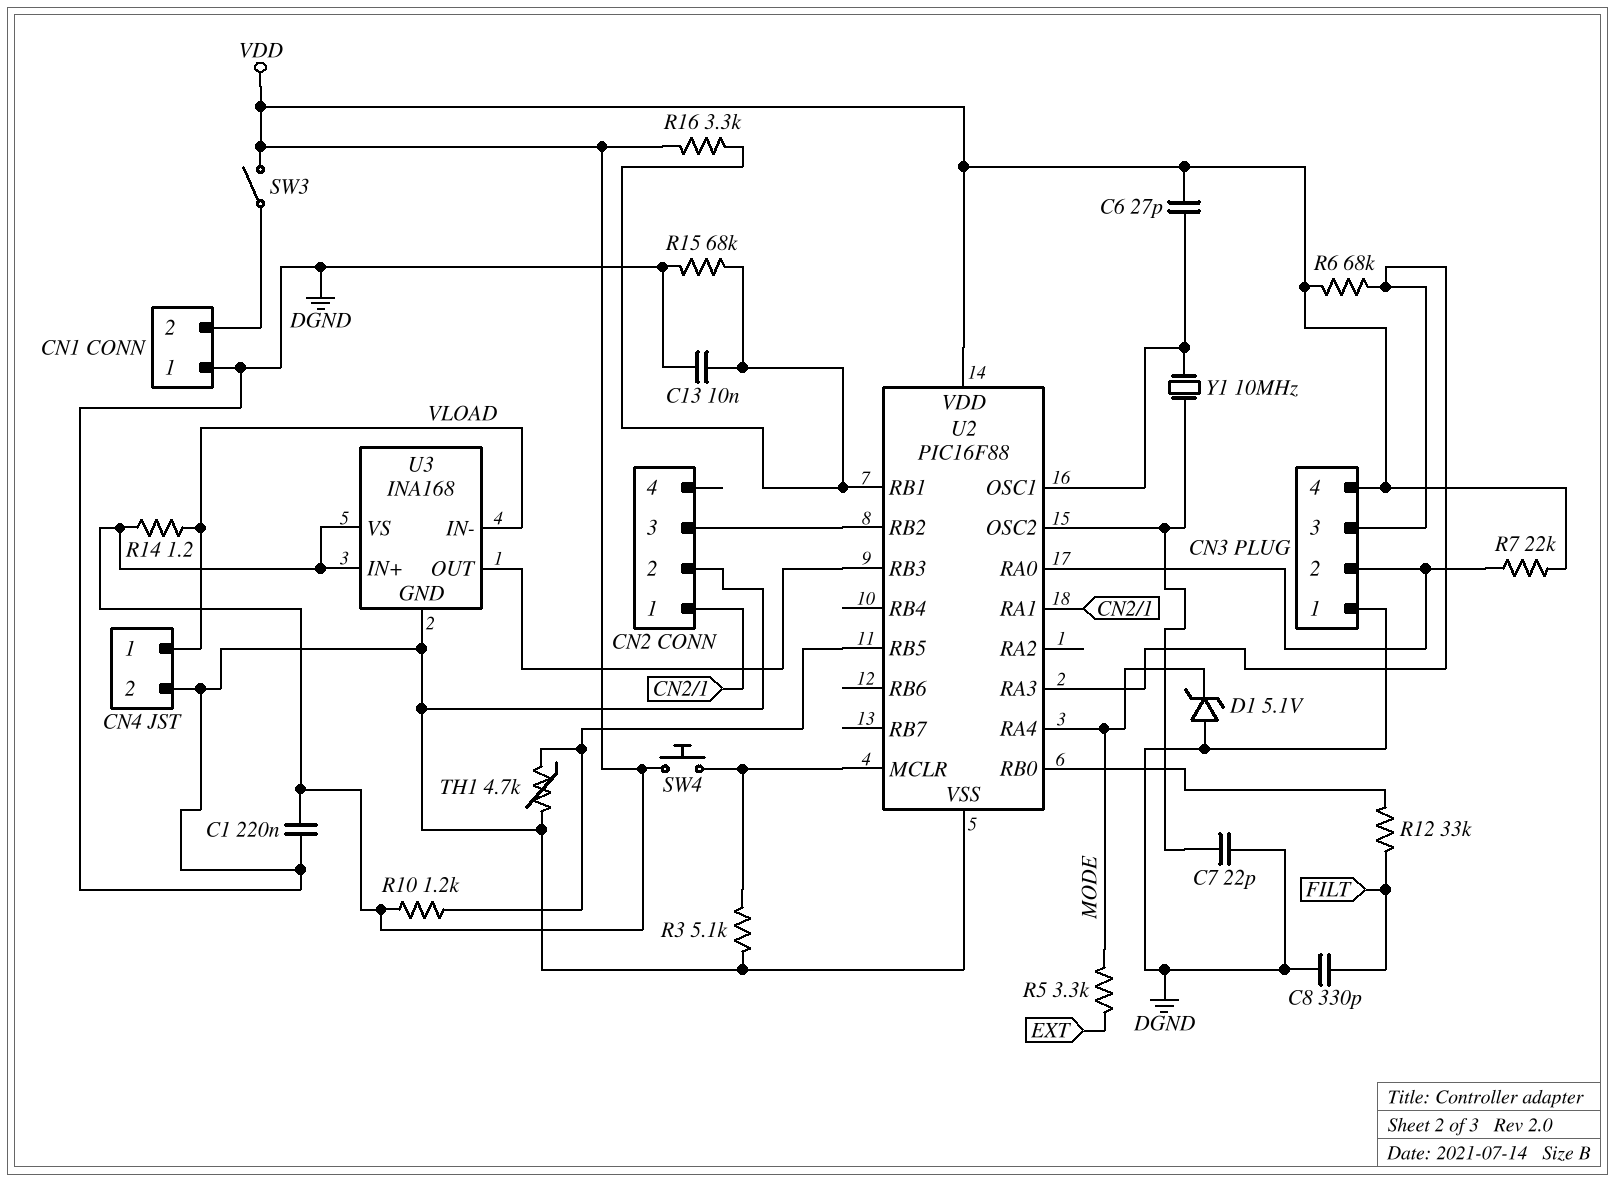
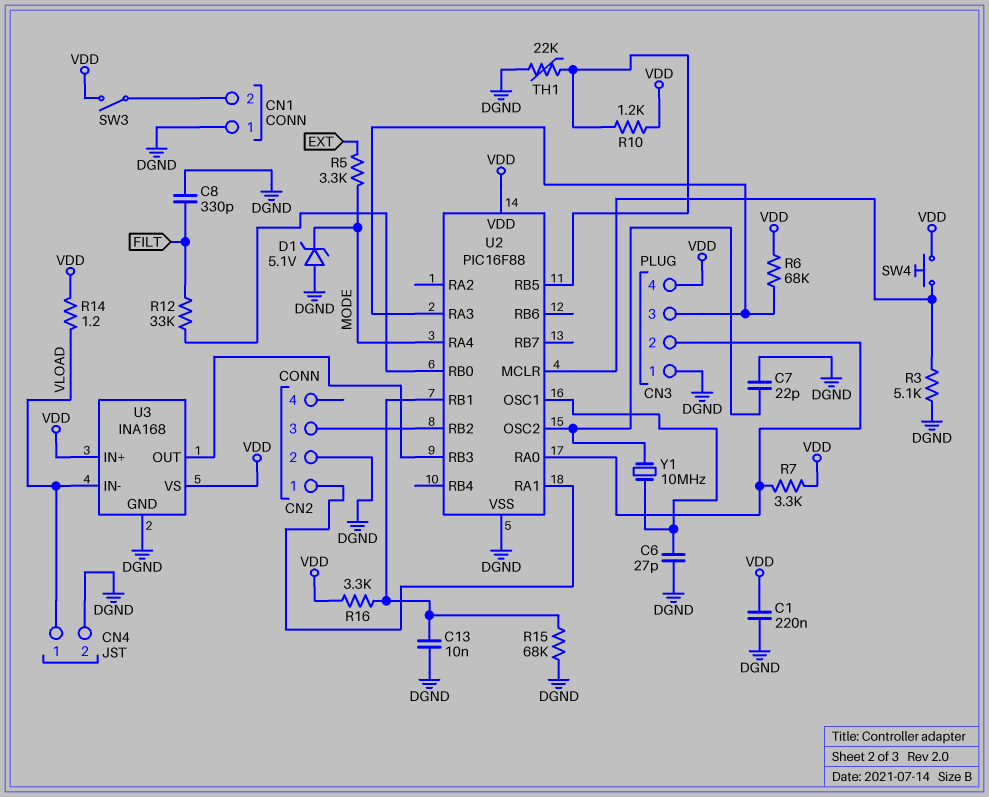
C6: 27pF (U2/OSC1, VDD) -> 27pF (DGND, U2/OSC1)
R7: 22k (CN3/2, VDD) -> 3.3k (CN3/2, VDD)
TH1: 4.7k (DGND, U2/RB5) -> 22k (DGND, U2/RB5)

